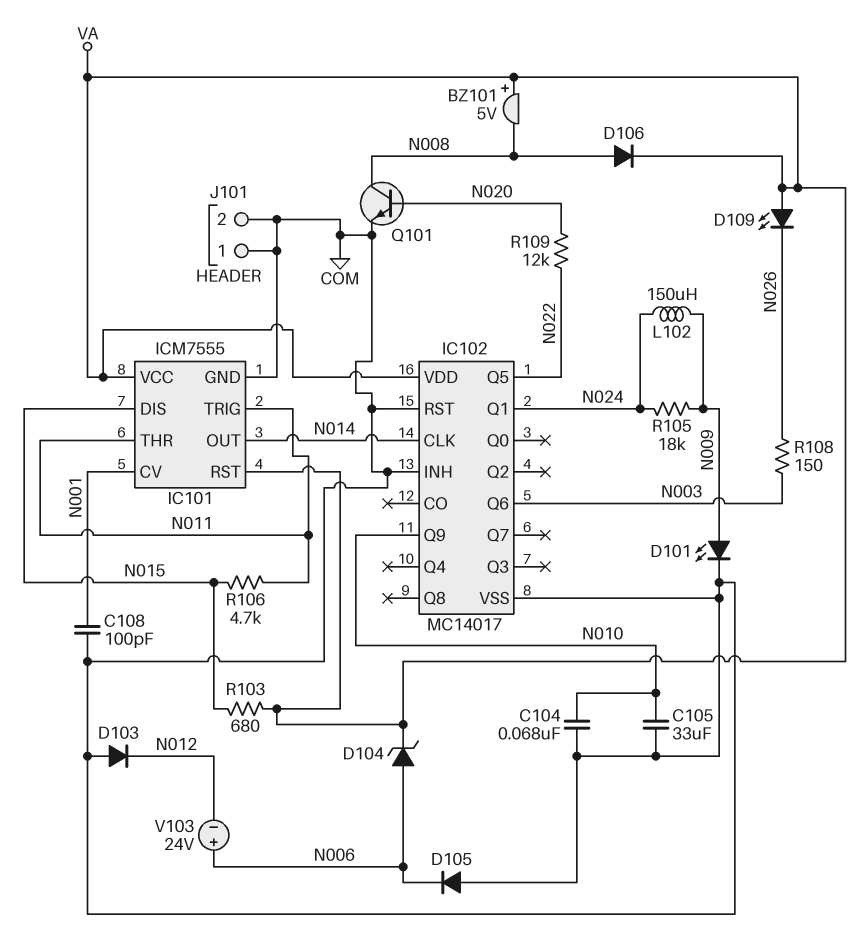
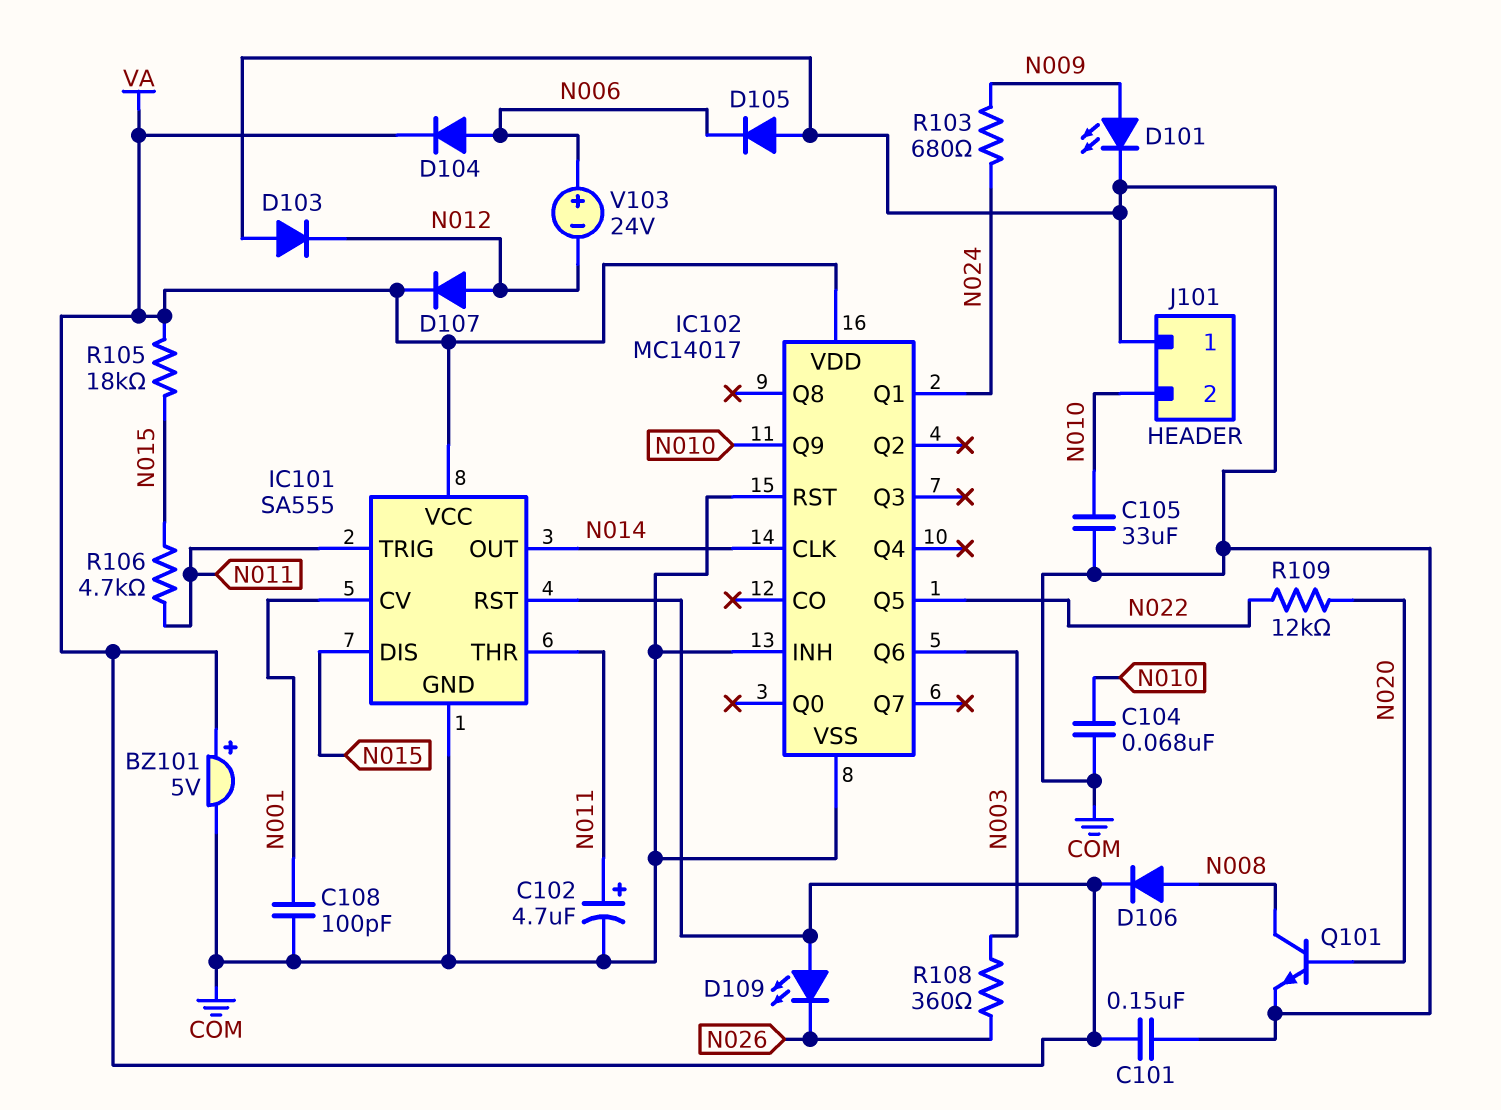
BZ101: buzzer 5V (plus VA, minus N008) -> buzzer 5V (plus VA, minus COM)
C101: none -> 150nF (COM, VA)
C102: none -> 4.7uF (plus N011, minus COM)
D104: zener (A N006, K VA) -> diode (A N006, K VA)
D107: none -> diode (A N012, K VA)
IC101: ICM7555 -> SA555
J101 pin 2: COM -> N010
L102: 150uH (N009, N024) -> none
R103: 680 (N015, VA) -> 680 (N009, N024)
R105: 18k (N009, N024) -> 18k (N015, VA)
R108: 150 (N003, N026) -> 360 (N003, N026)

